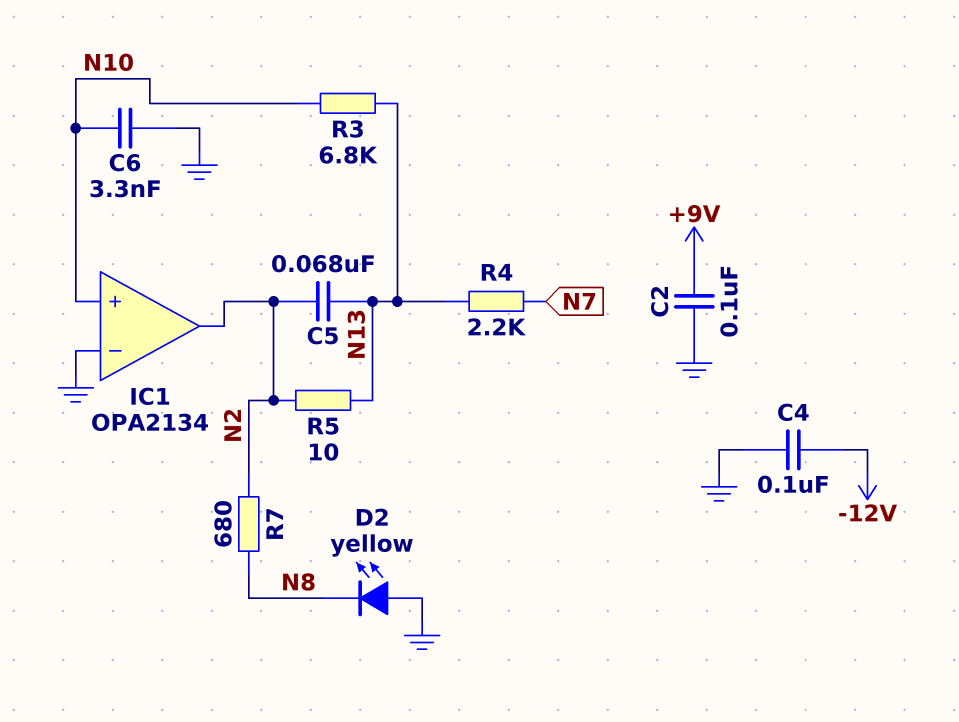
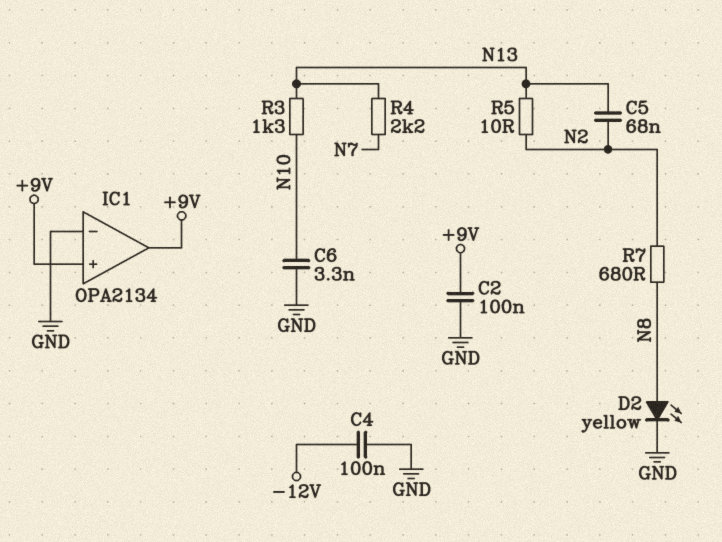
D2: LED yellow (A GND, K N8) -> LED yellow (A N8, K GND)
IC1 pin in+: N10 -> +9V
IC1 pin out: N2 -> +9V
R3: 6.8k (N10, N13) -> 1.3k (N10, N13)

